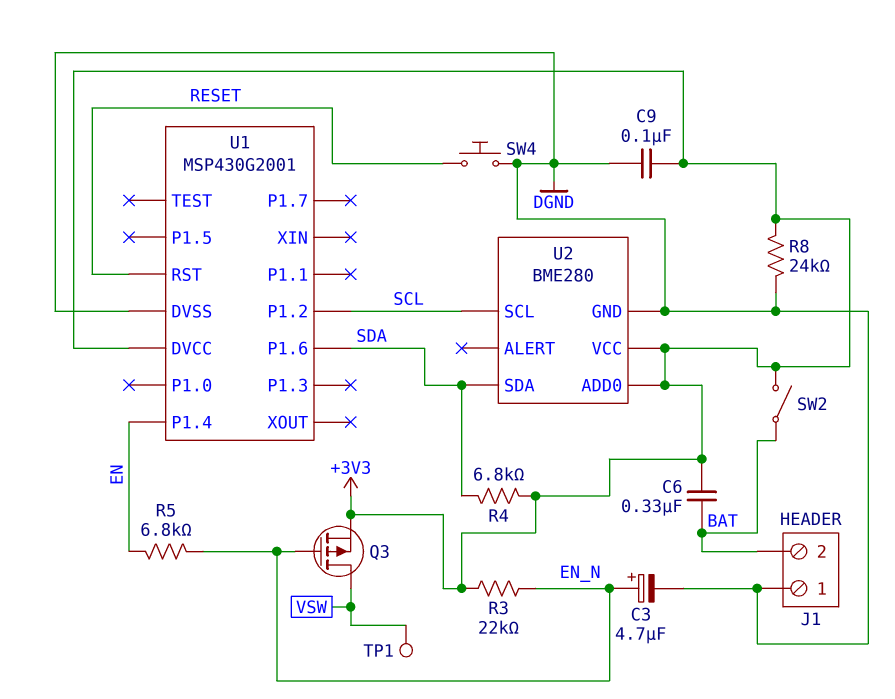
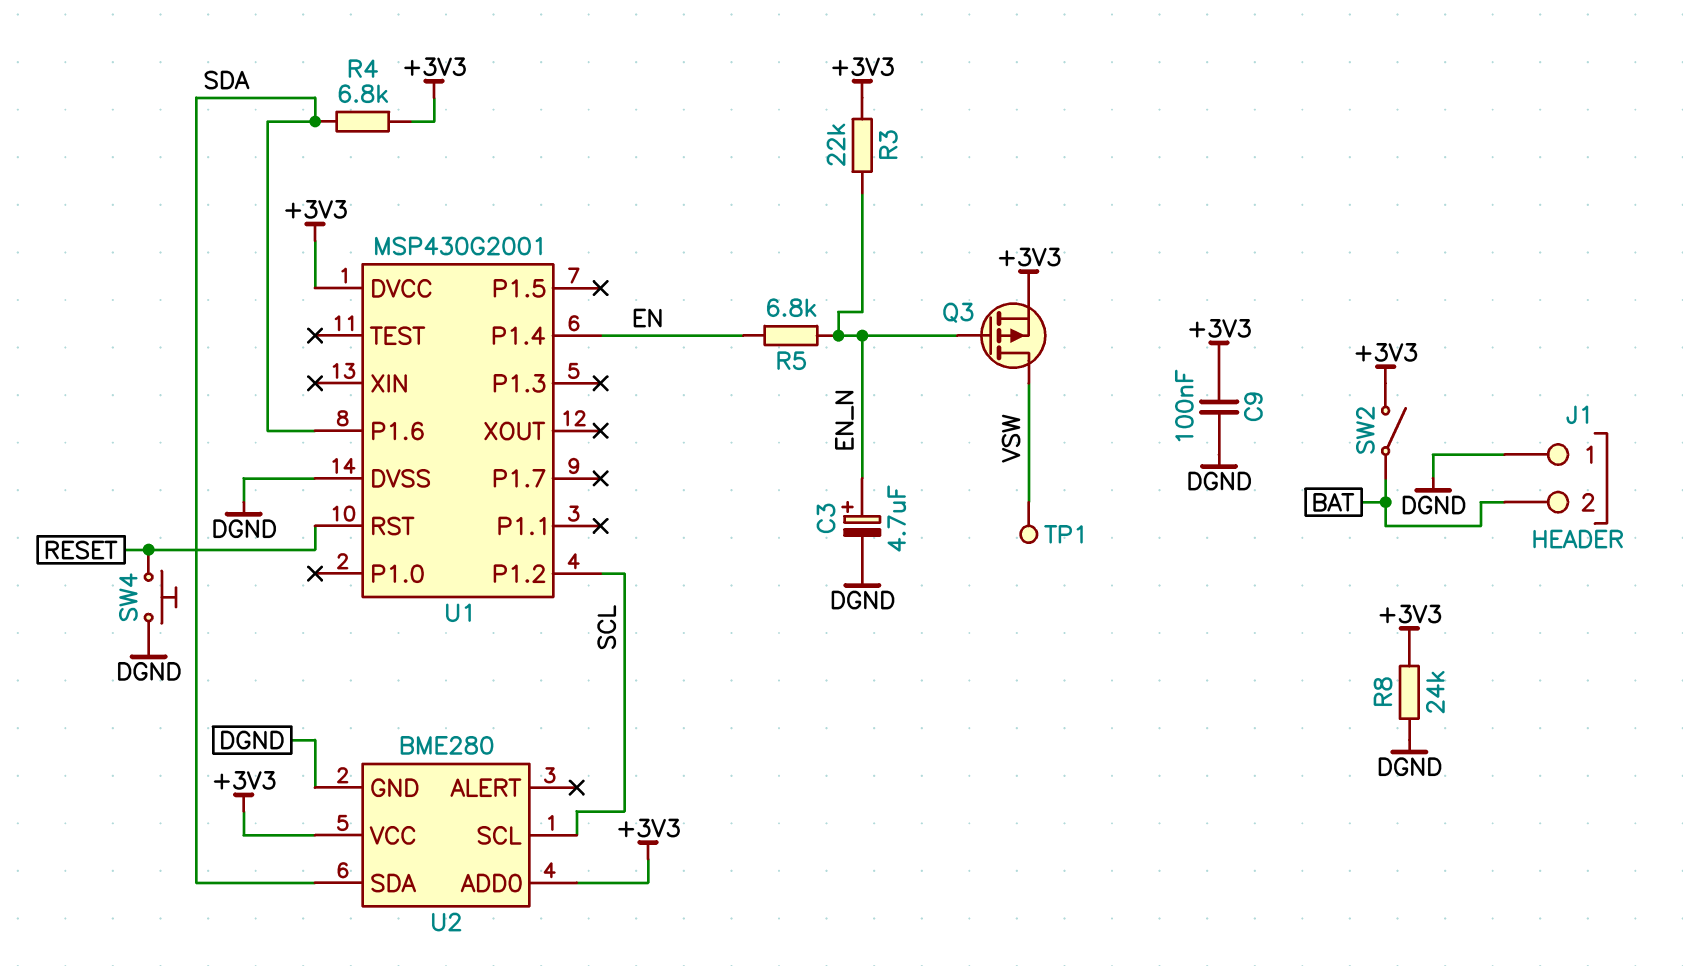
C6: 330nF (+3V3, BAT) -> none

